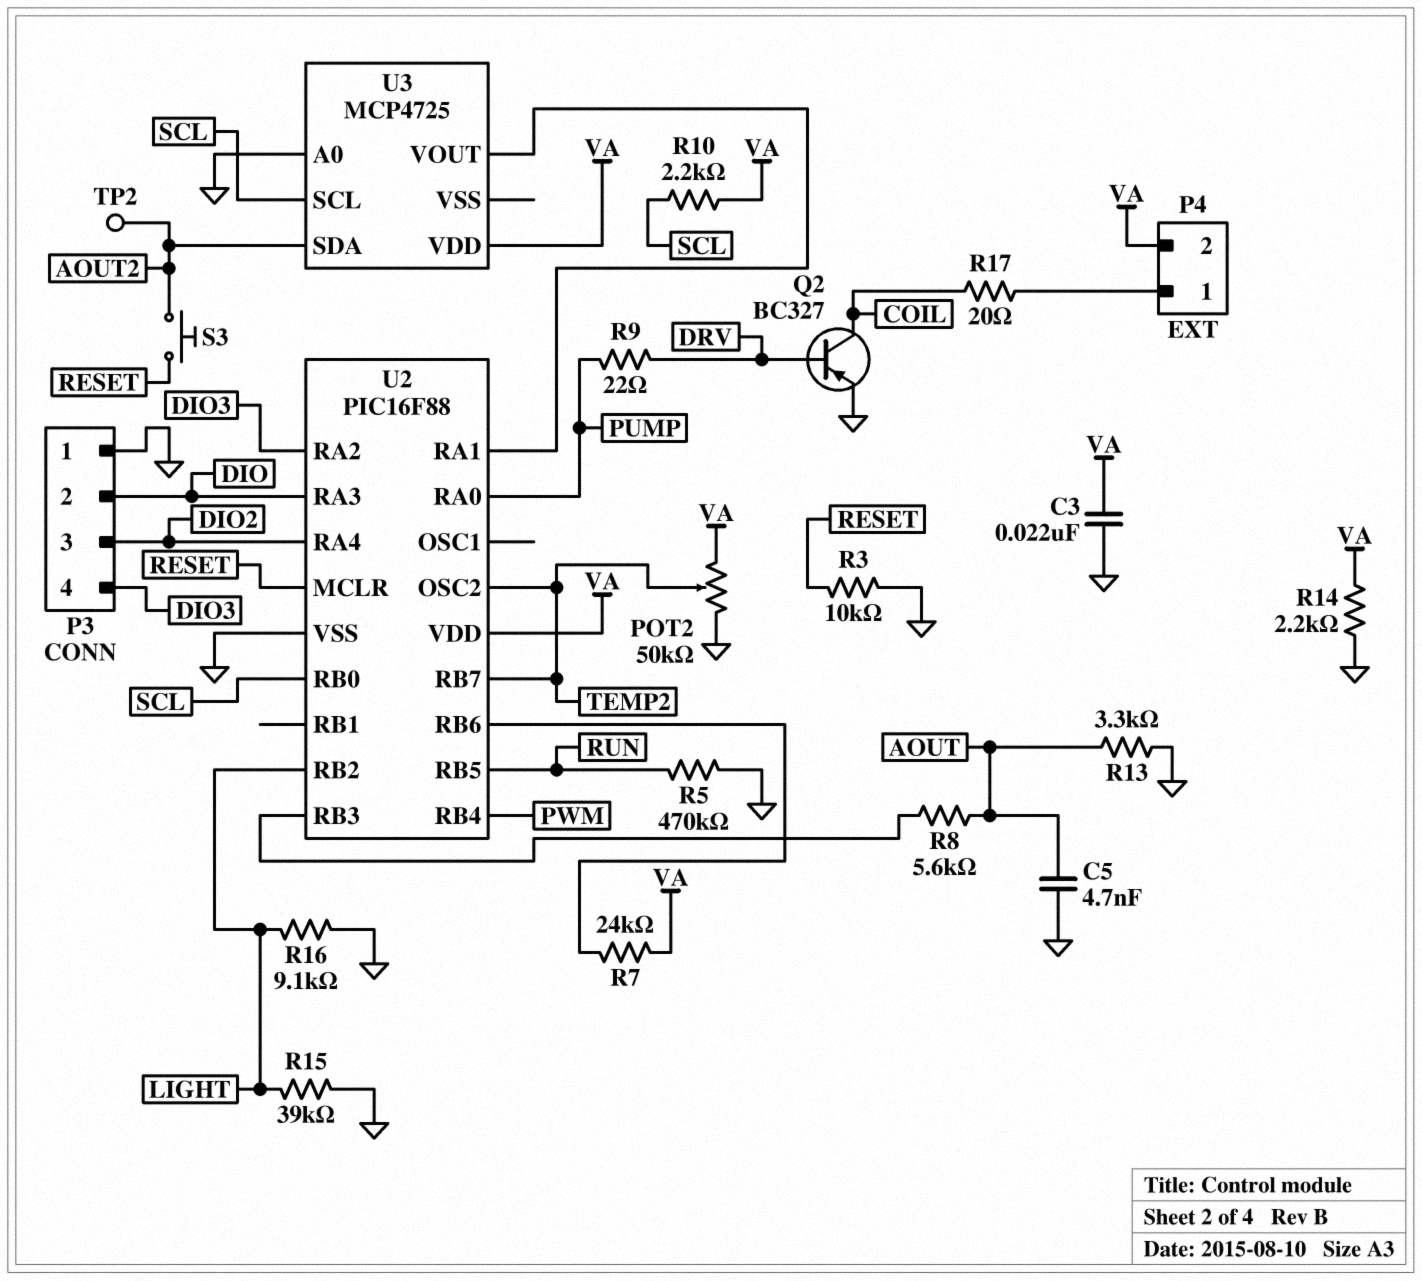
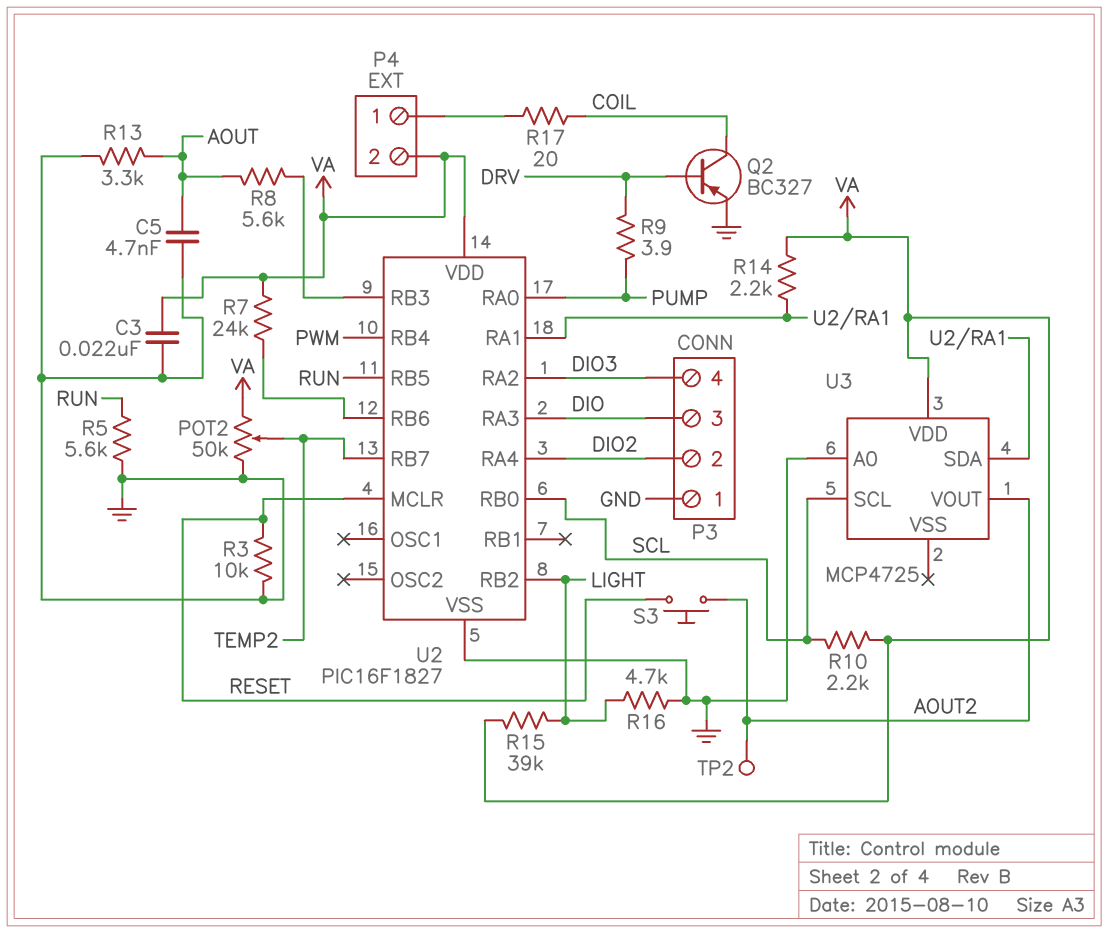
P3 pin 2: DIO -> DIO2
P3 pin 3: DIO2 -> DIO
R5: 470k (GND, RUN) -> 5.6k (GND, RUN)
R9: 22 (DRV, PUMP) -> 3.9 (DRV, PUMP)
R14: 2.2k (GND, VA) -> 2.2k (U2/RA1, VA)
R15: 39k (GND, LIGHT) -> 39k (LIGHT, VA)
R16: 9.1k (GND, LIGHT) -> 4.7k (GND, LIGHT)
U2: PIC16F88 -> PIC16F1827
U2 pin OSC2: TEMP2 -> none
U3 pin SDA: AOUT2 -> U2/RA1
U3 pin VOUT: U2/RA1 -> AOUT2

